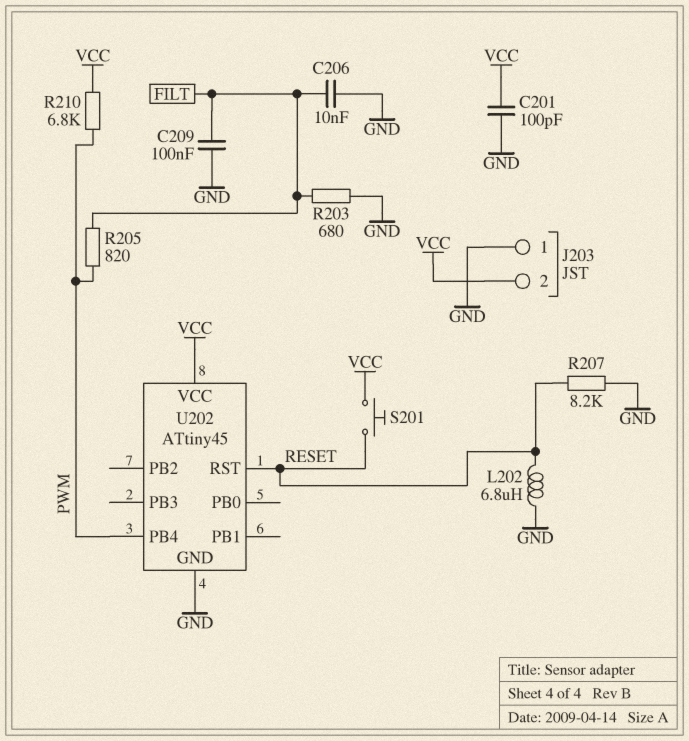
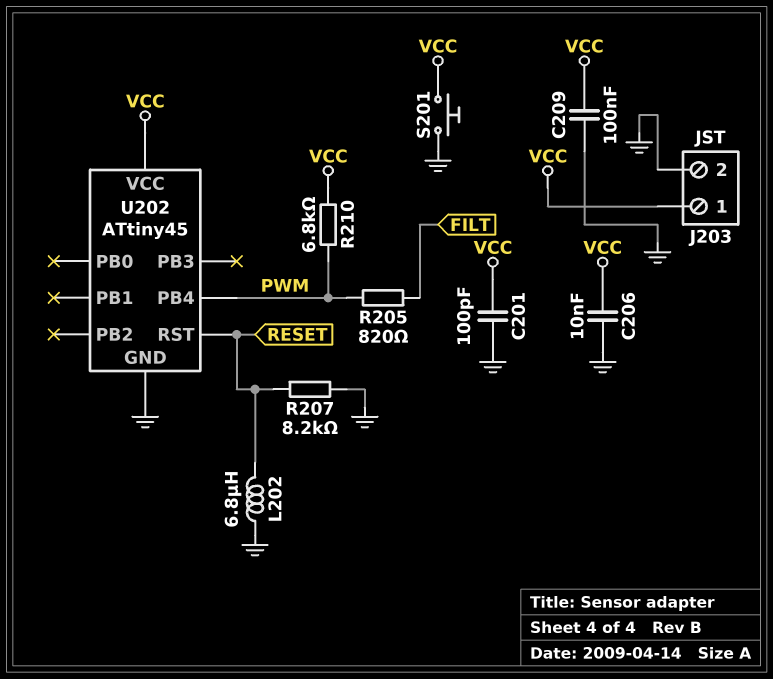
C206: 10nF (FILT, GND) -> 10nF (GND, VCC)
C209: 100nF (FILT, GND) -> 100nF (GND, VCC)
J203 pin 1: GND -> VCC
J203 pin 2: VCC -> GND
R203: 680 (FILT, GND) -> none
S201: button (RESET, VCC) -> button (GND, VCC)

